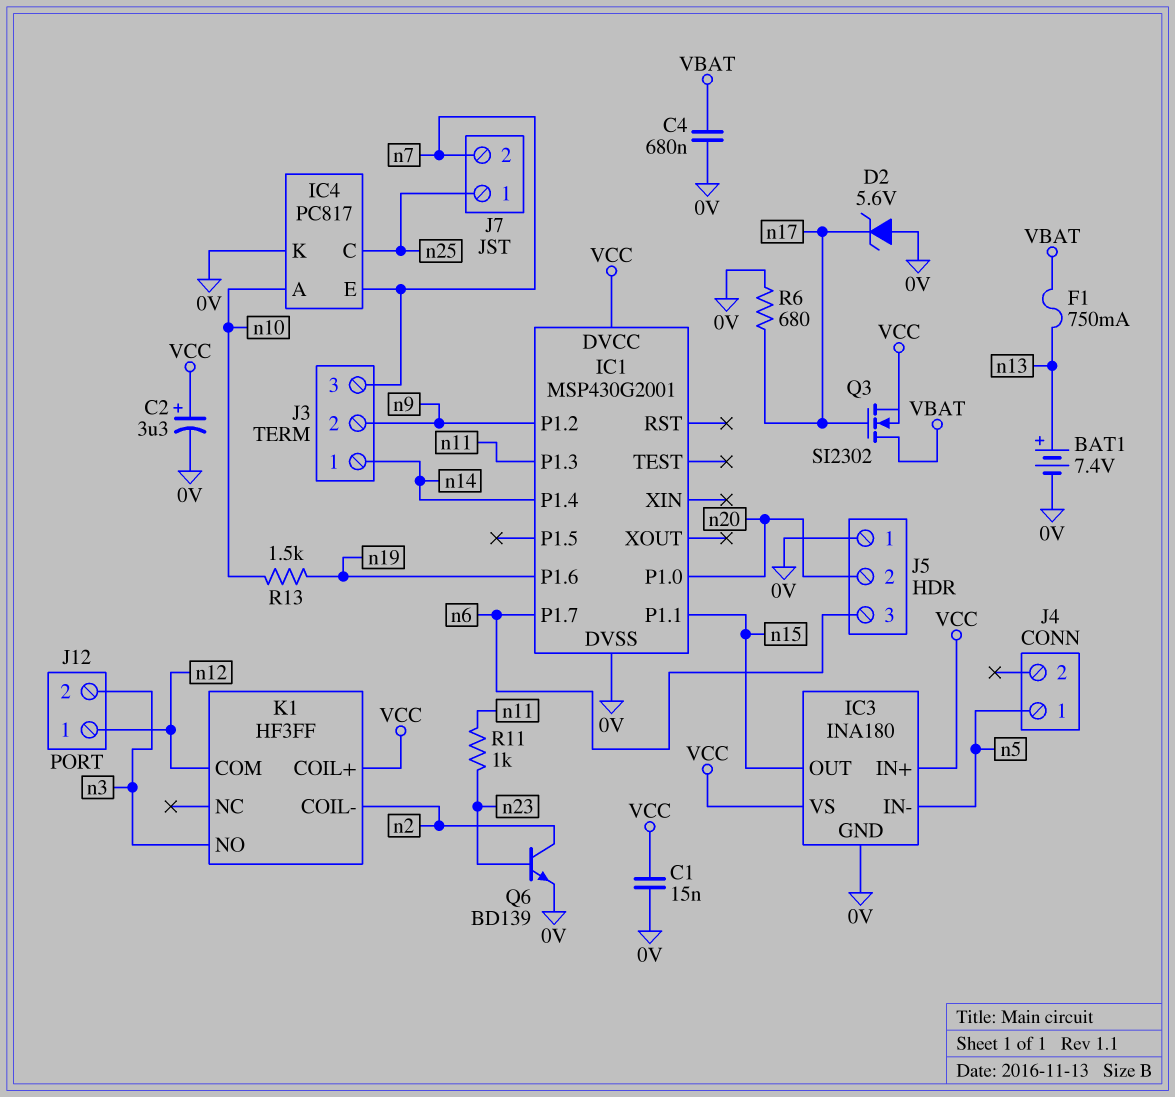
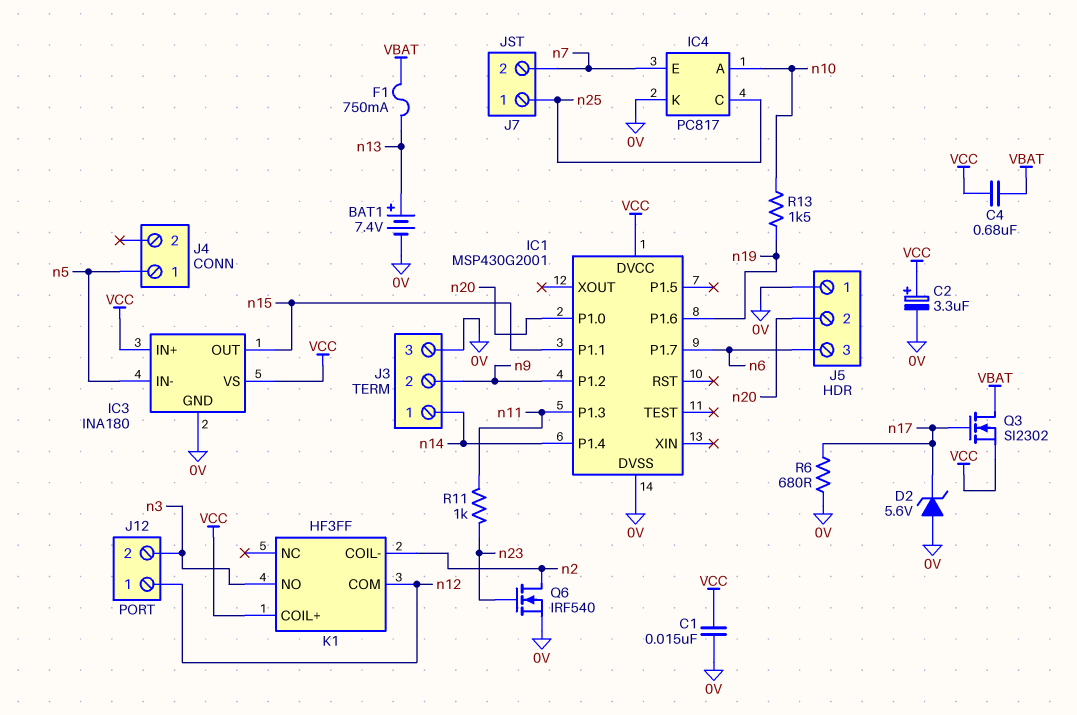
C4: 680nF (0V, VBAT) -> 680nF (VBAT, VCC)
J3 pin 3: n7 -> 0V
Q6: NPN BD139 (B n23, C n2, E 0V) -> NMOS IRF540 (G n23, D n2, S 0V)

